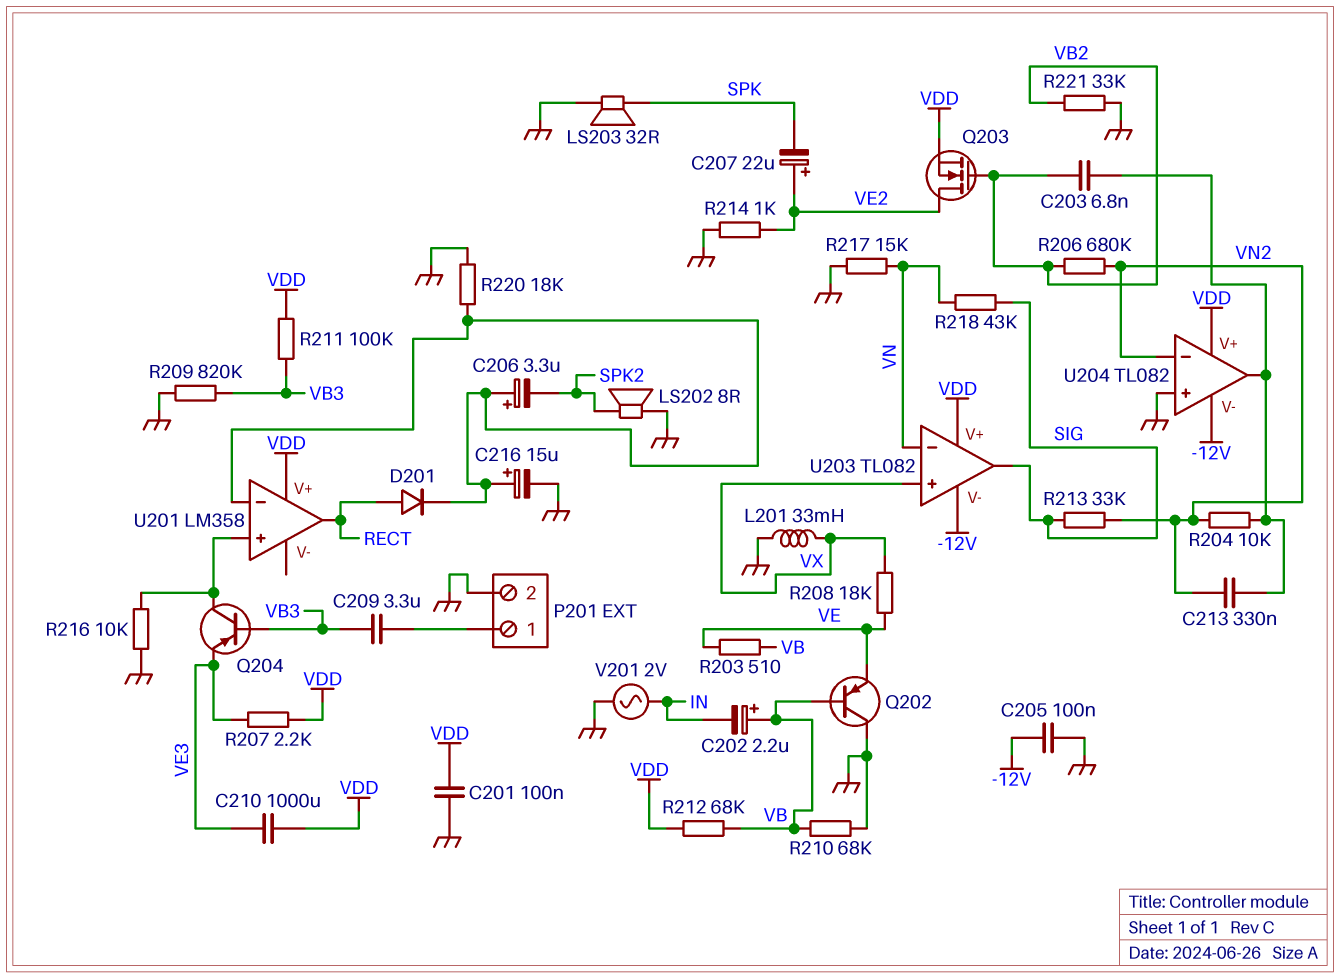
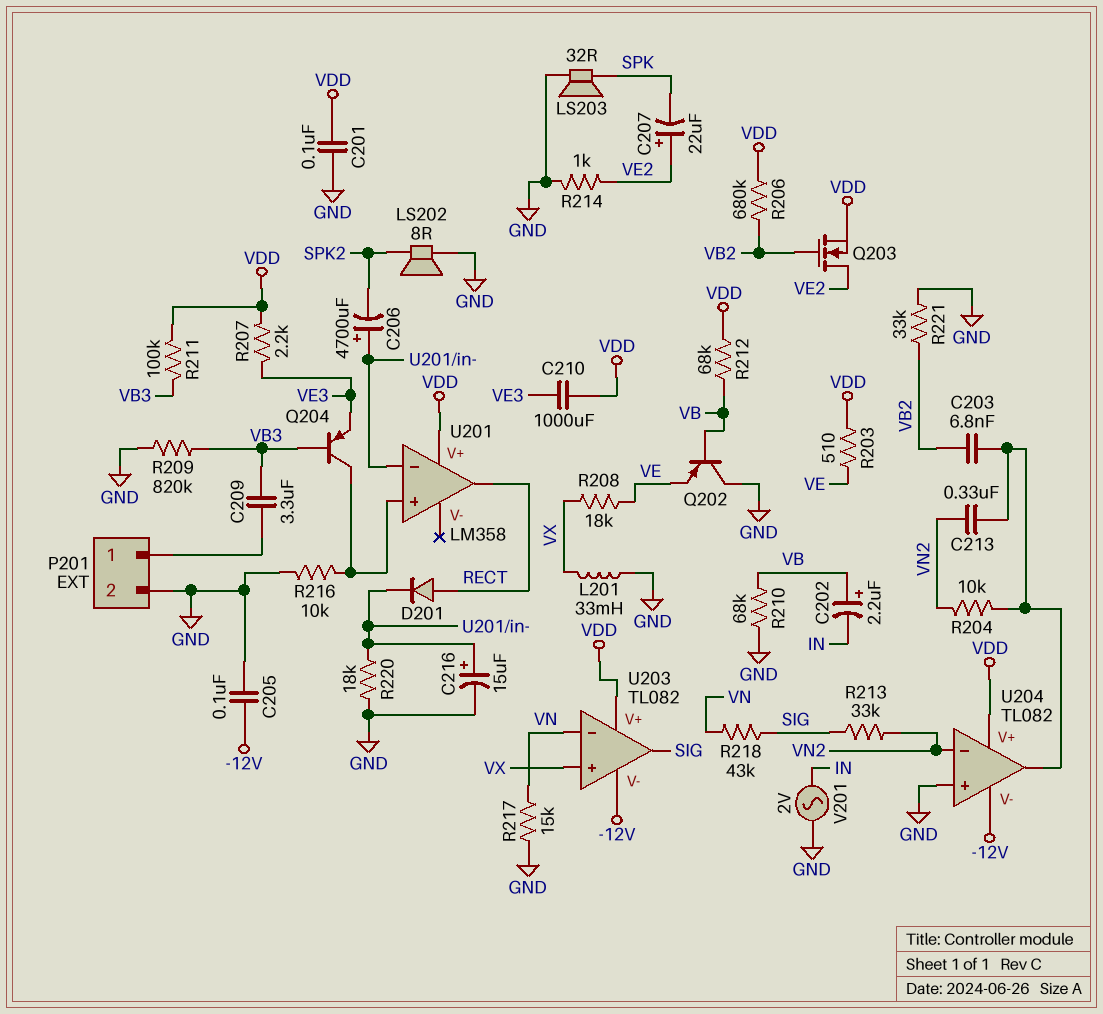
C206: 3.3uF (plus U201/in-, minus SPK2) -> 4700uF (plus U201/in-, minus SPK2)
R203: 510 (VB, VE) -> 510 (VDD, VE)
R206: 680k (VB2, VN2) -> 680k (VB2, VDD)

